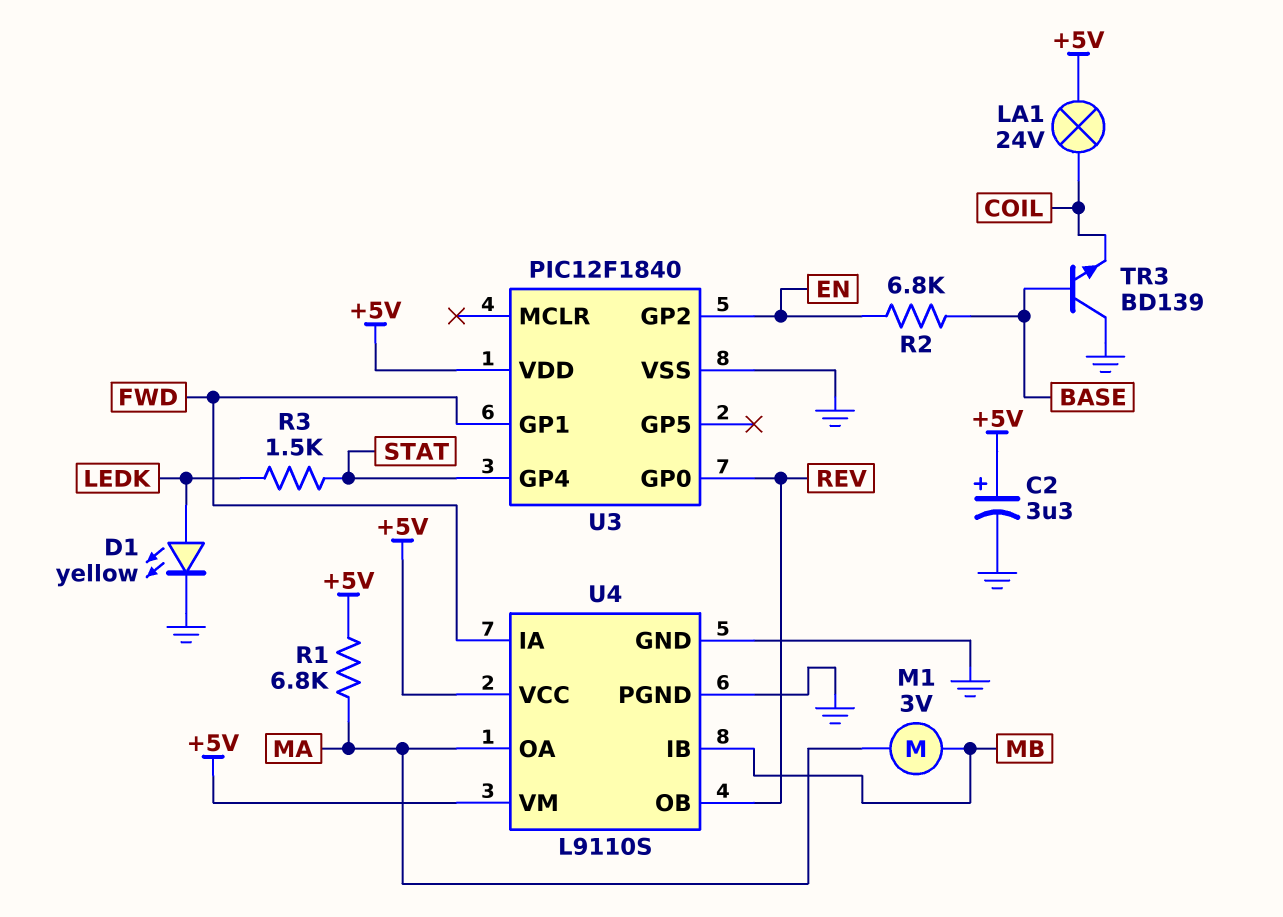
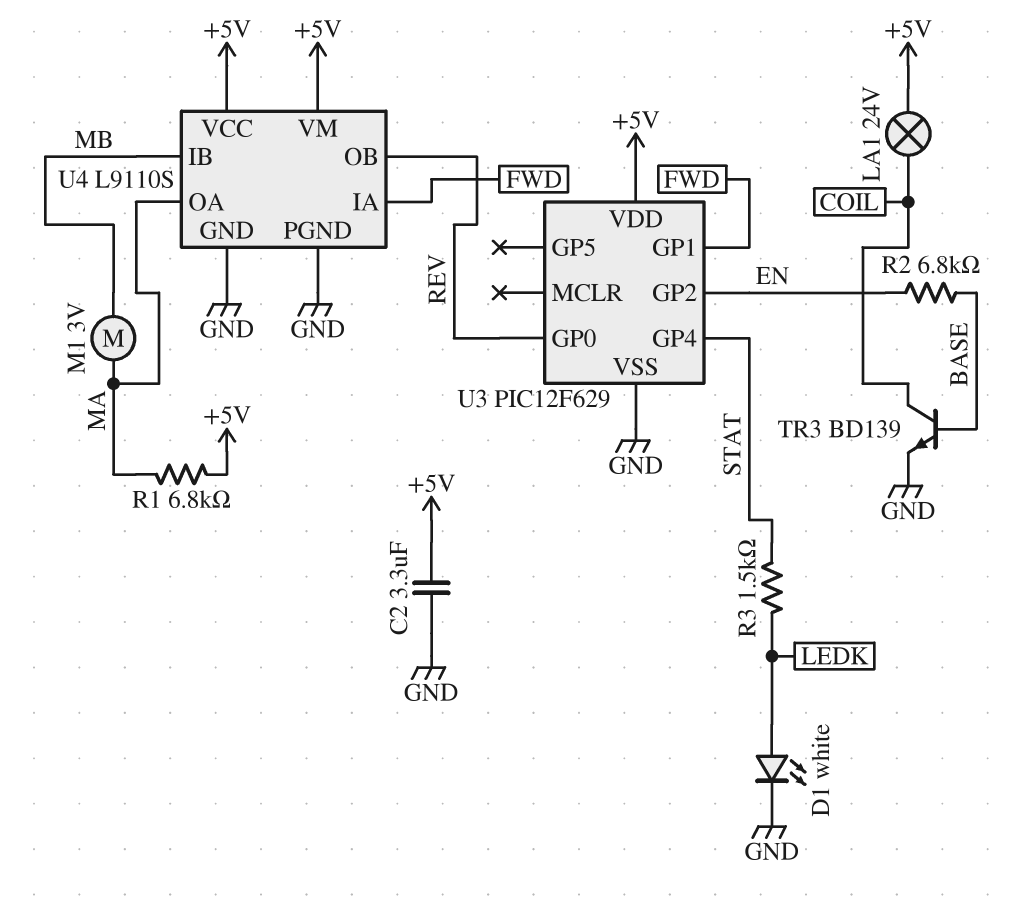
C2: 3.3uF (plus +5V, minus GND) -> 3.3uF (+5V, GND)
D1: LED yellow (A LEDK, K GND) -> LED white (A LEDK, K GND)
TR3: NPN BD139 (B BASE, C GND, E COIL) -> NPN BD139 (B BASE, C COIL, E GND)
U3: PIC12F1840 -> PIC12F629

